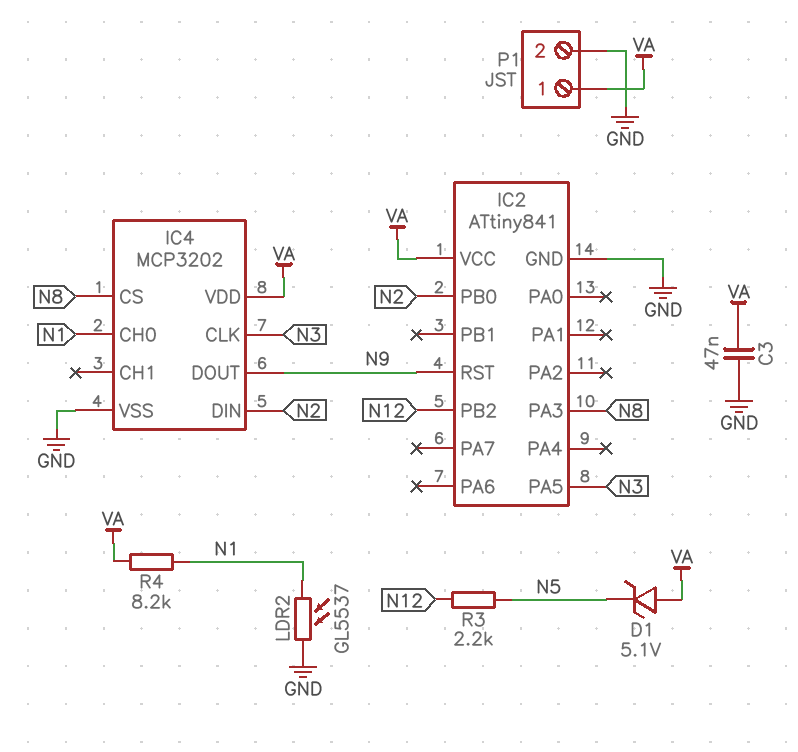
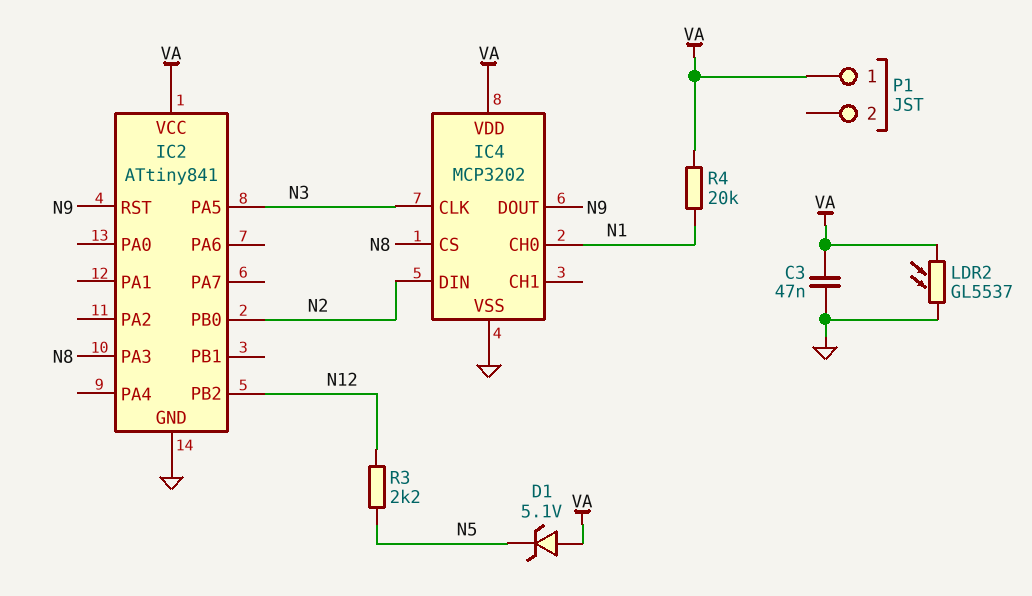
LDR2: GL5537 (GND, N1) -> GL5537 (GND, VA)
P1 pin 2: GND -> none
R4: 8.2k (N1, VA) -> 20k (N1, VA)

